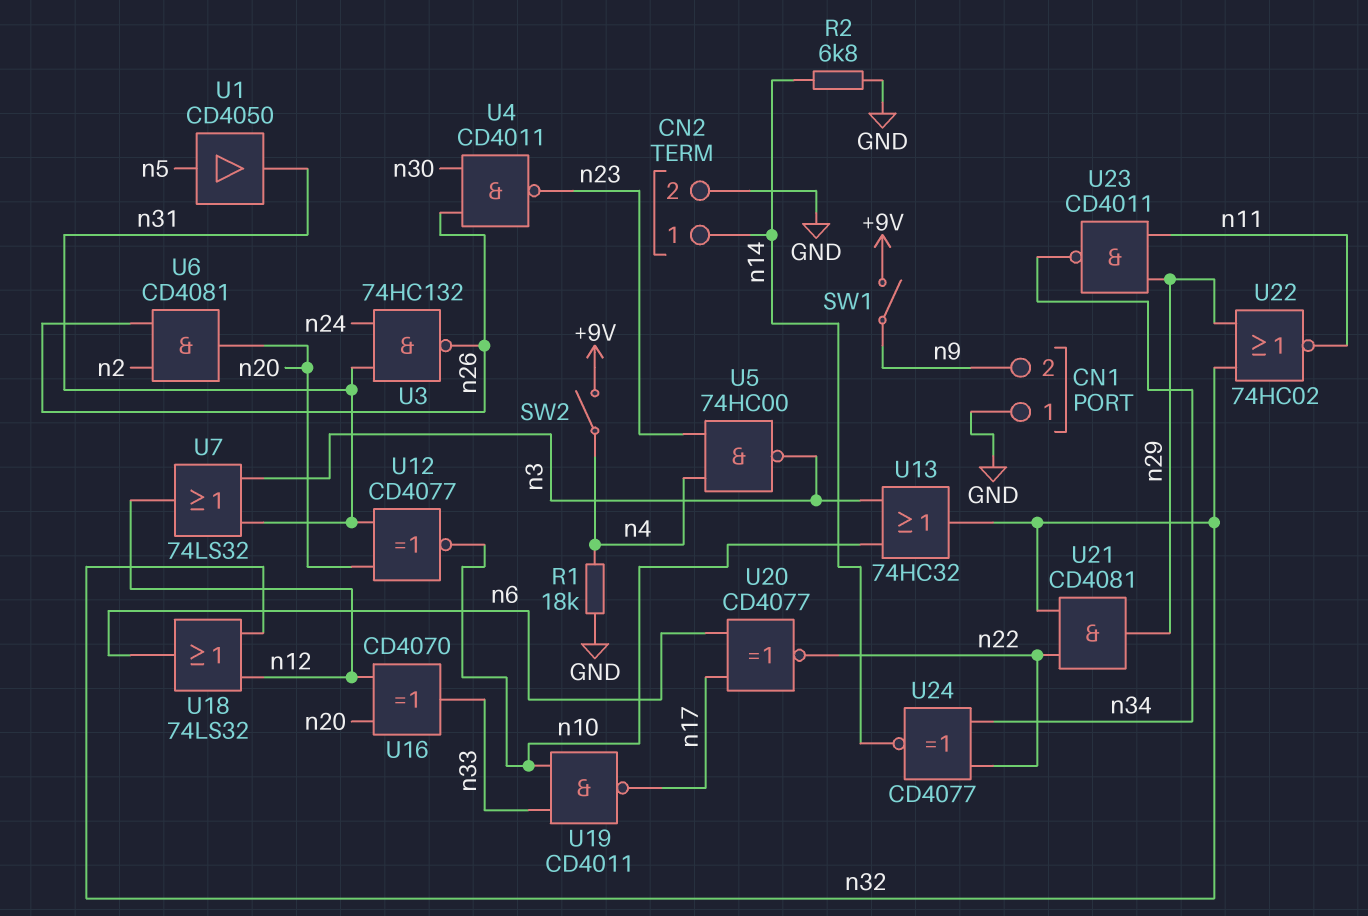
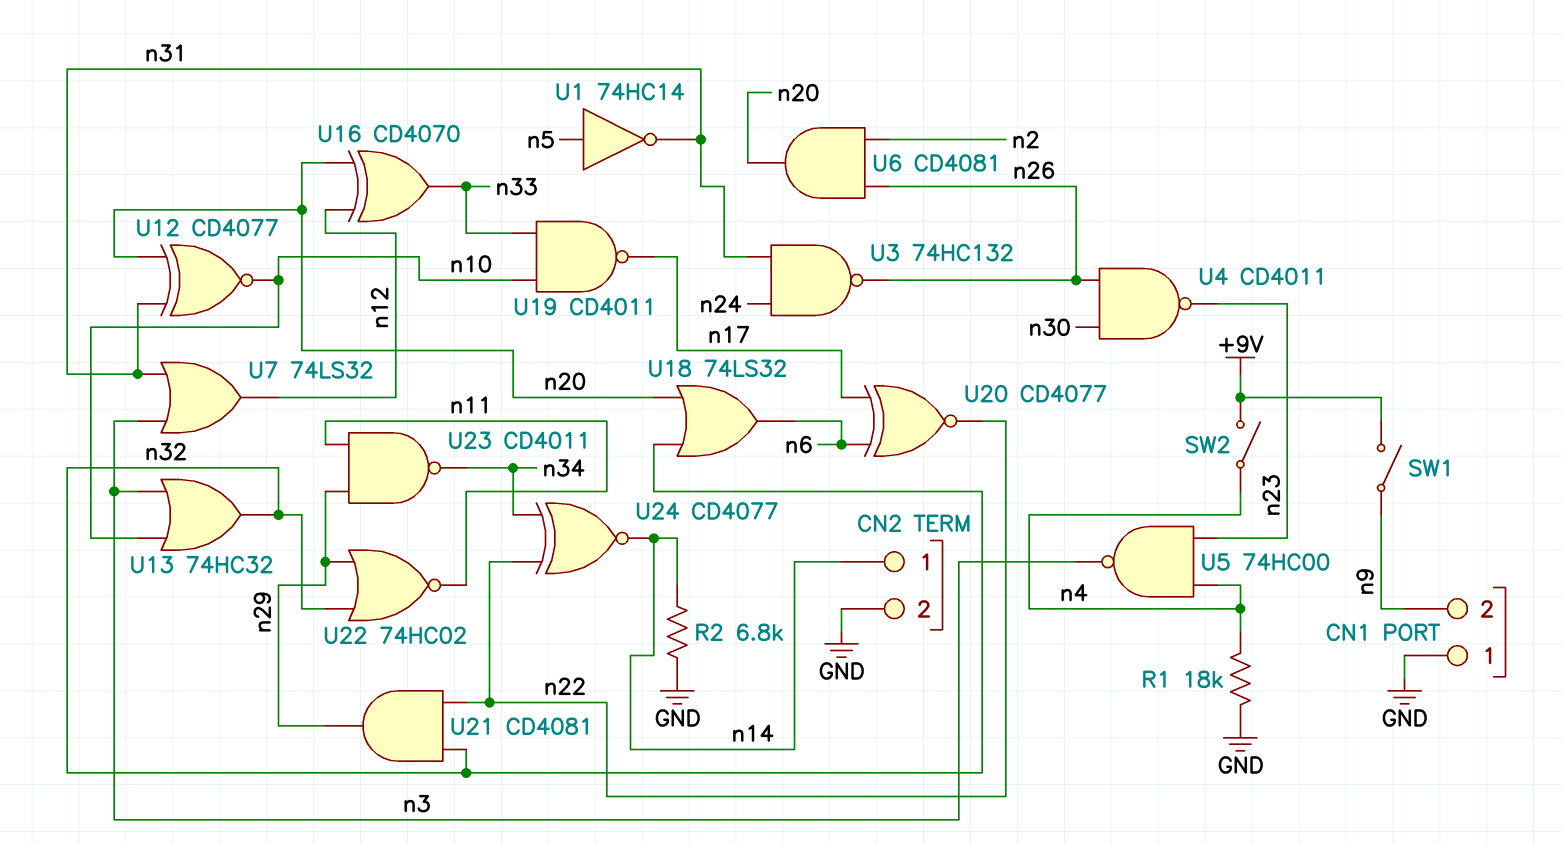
U1: buffer CD4050 (in n5, out n31) -> NOT 74HC14 (in n5, out n31)
U18: OR 74LS32 (in n12, in n32, out n6) -> OR 74LS32 (in n20, in n32, out n6)

